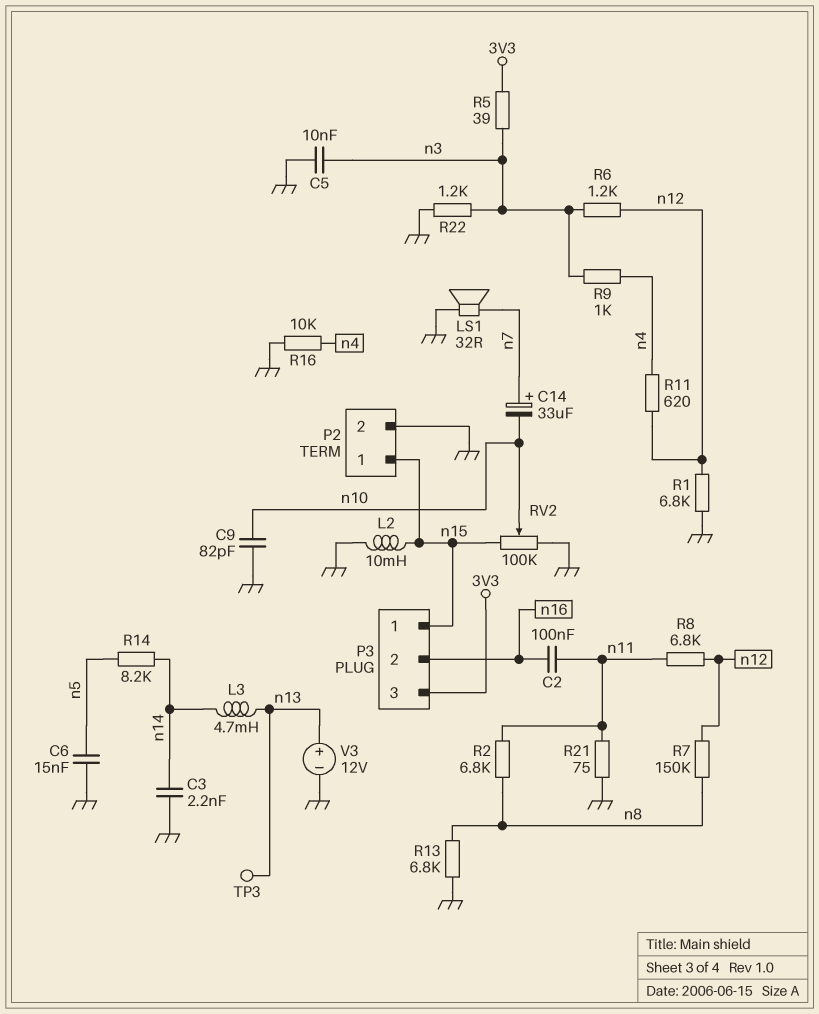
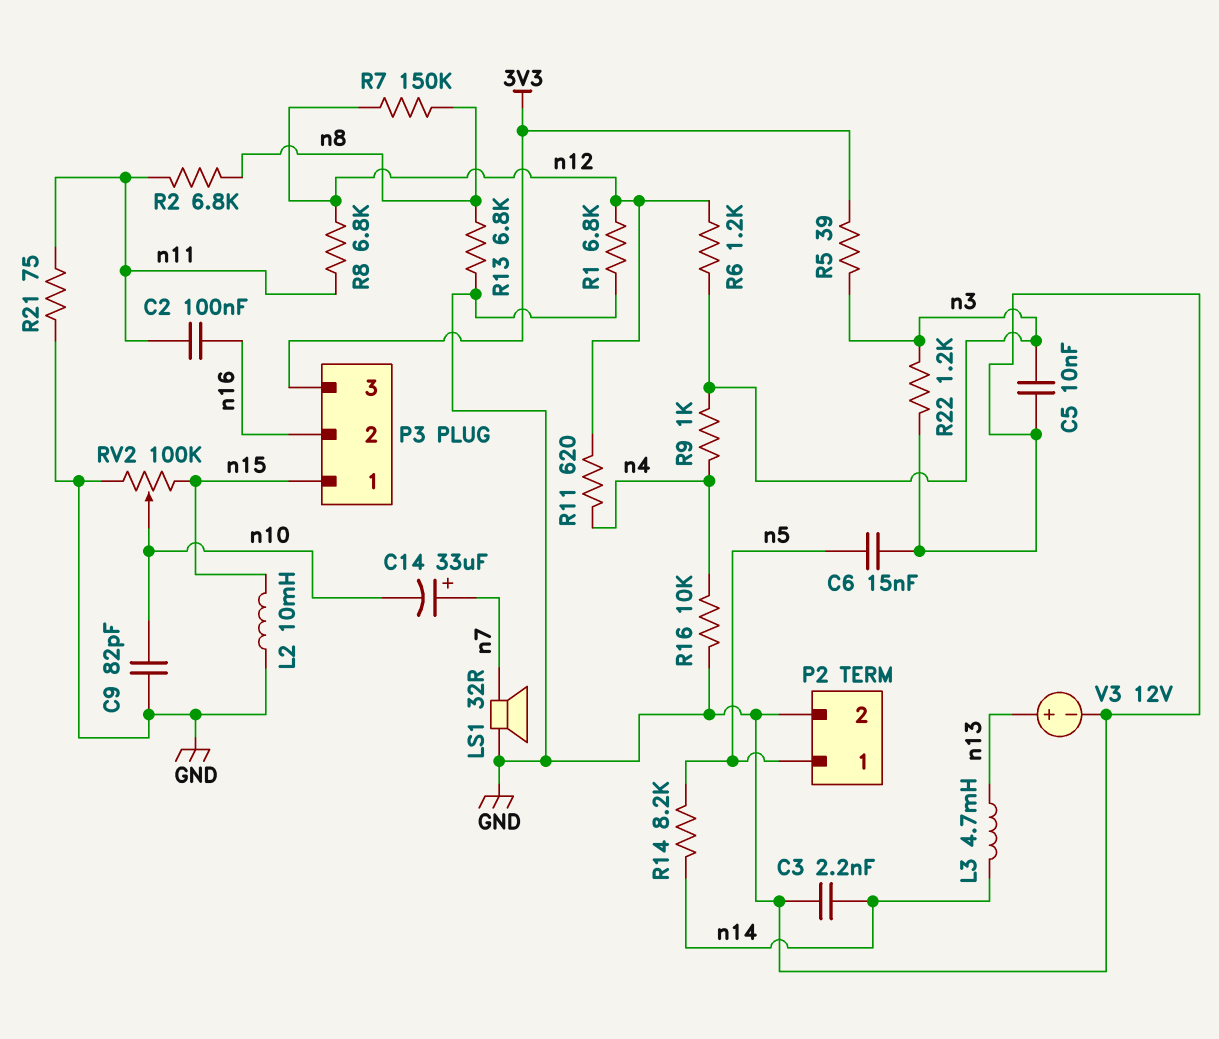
P2 pin 1: n15 -> n5
TP3: test point (n13) -> none

